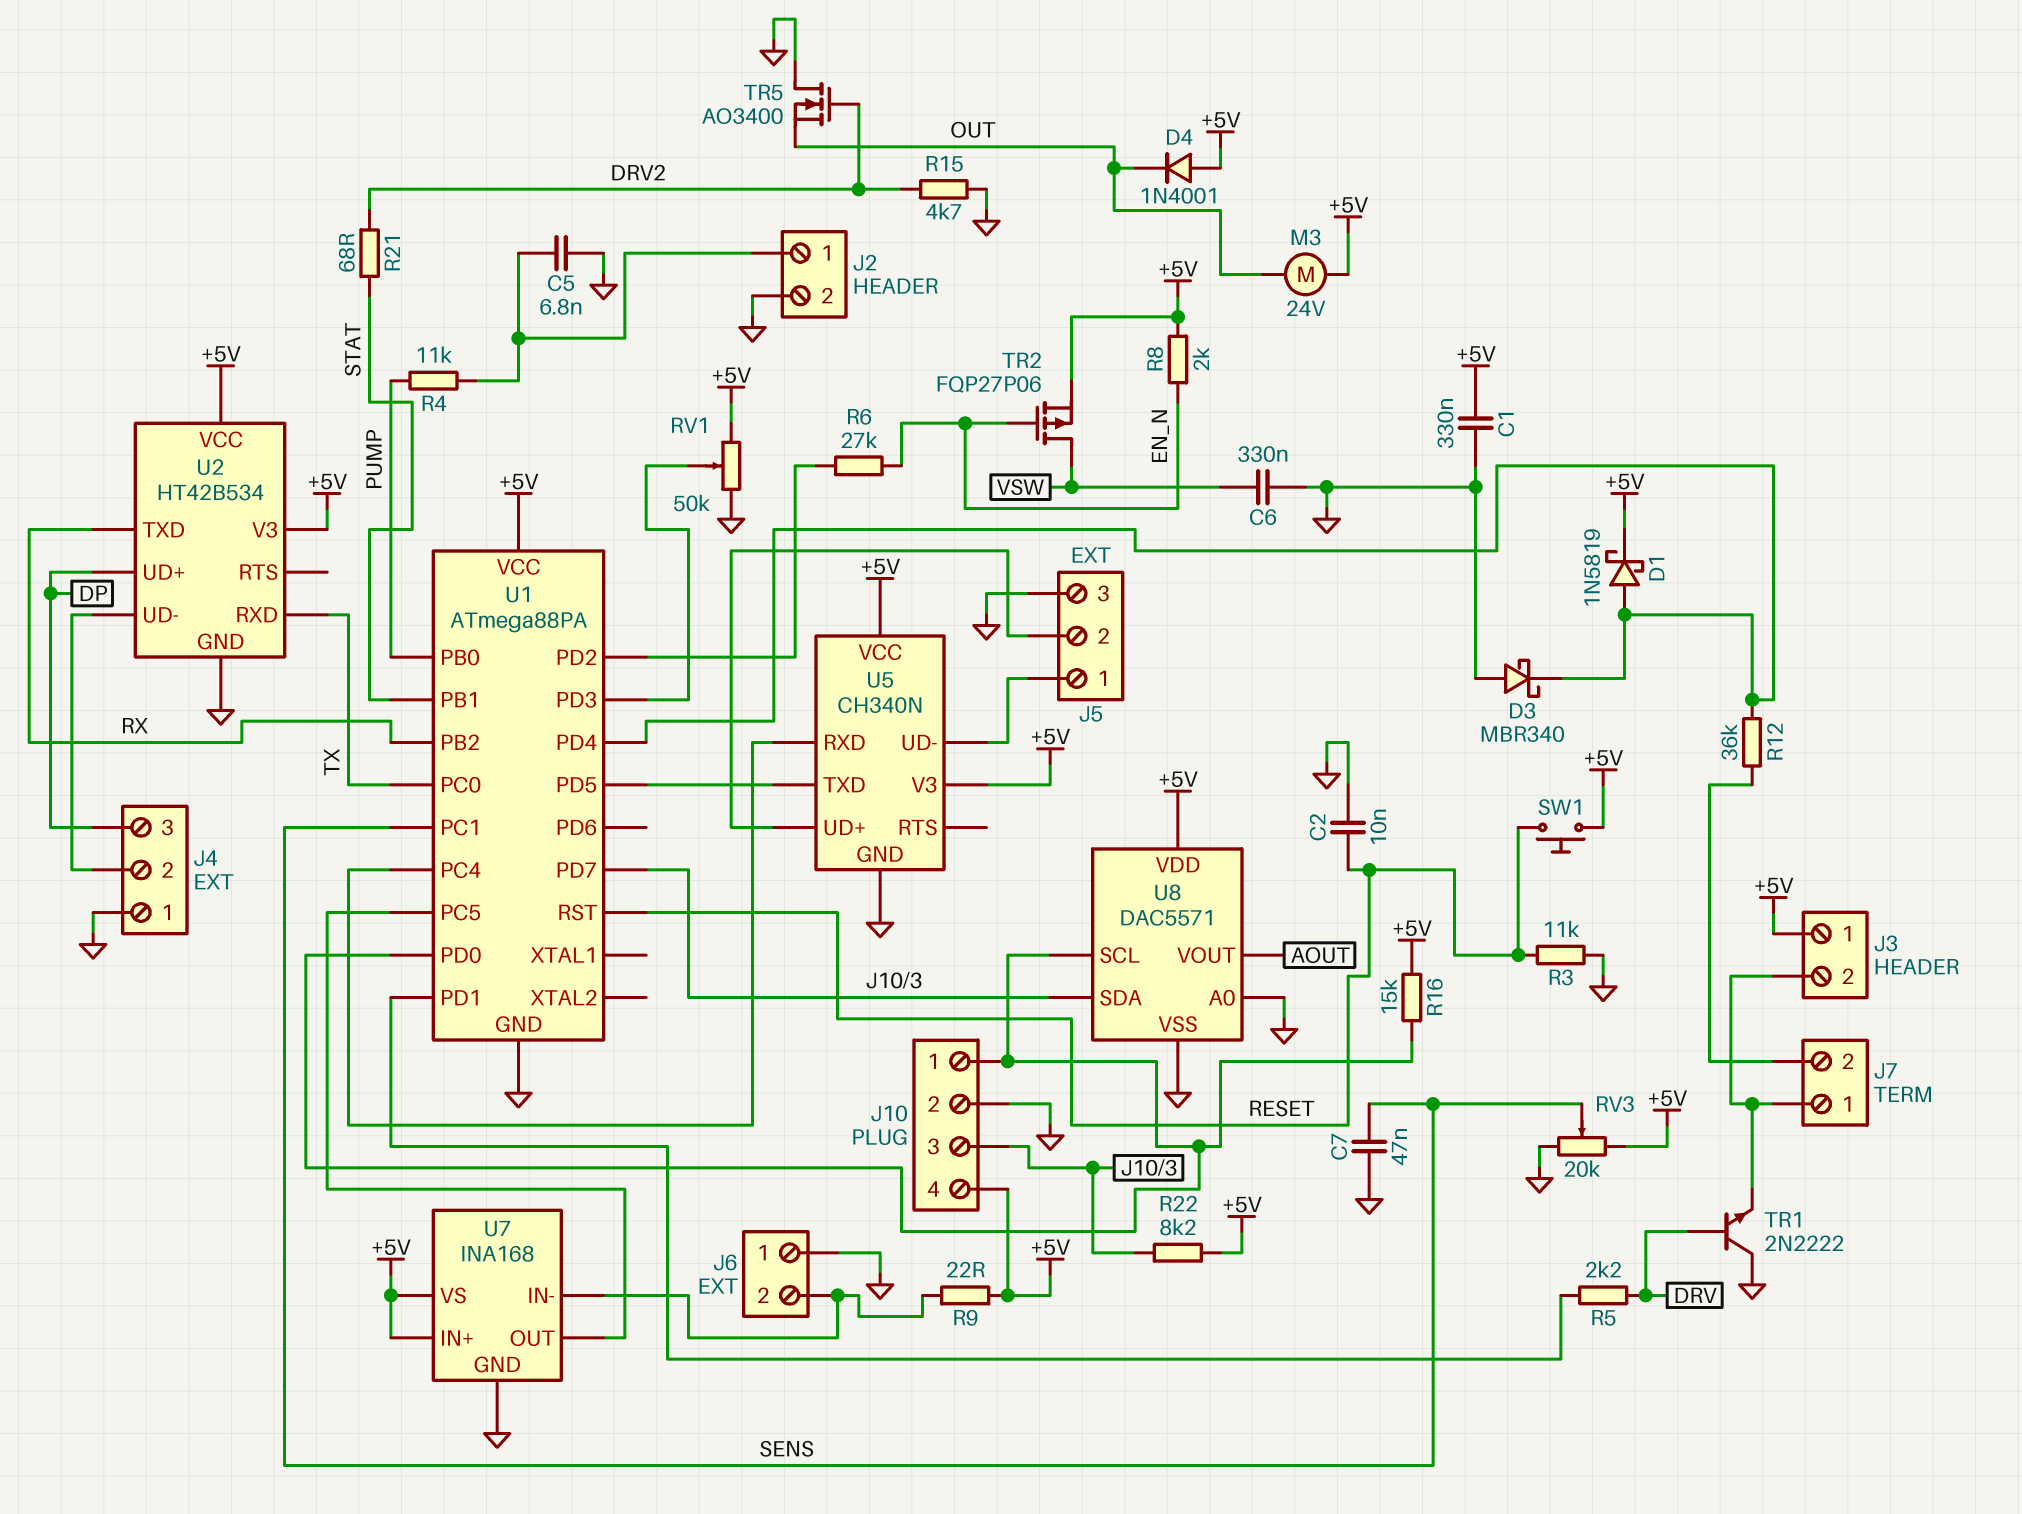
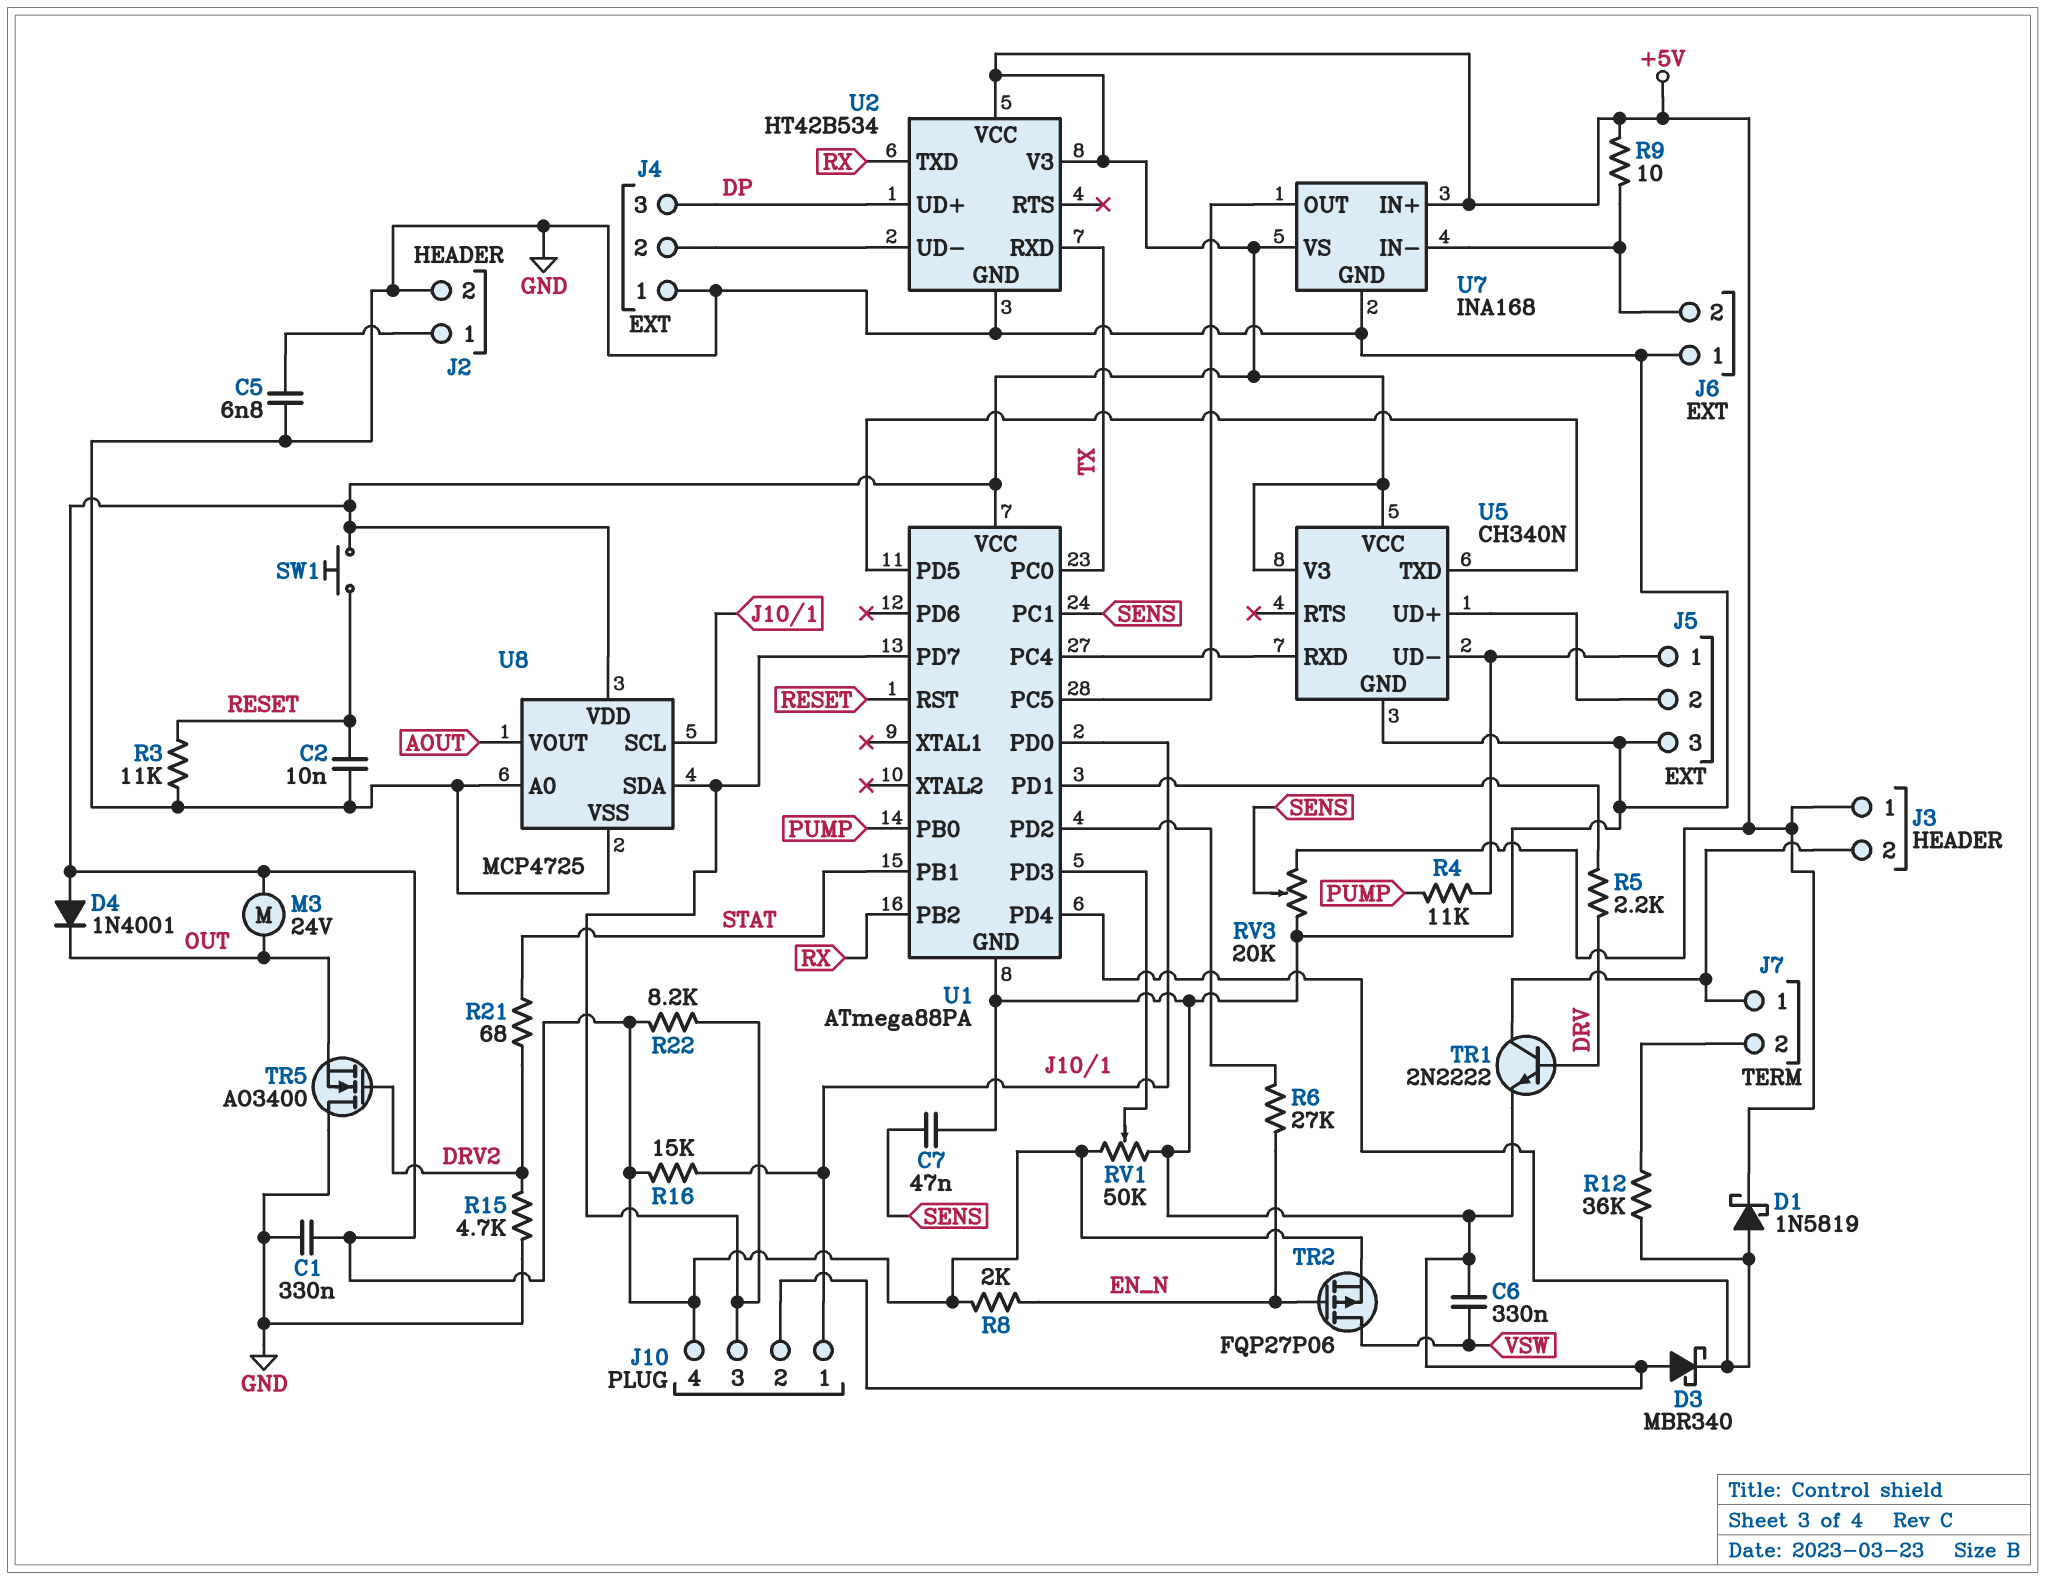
R4: 11k (J2/1, PUMP) -> 11k (J5/1, PUMP)
R9: 22 (+5V, J6/2) -> 10 (+5V, J6/2)
TR1: NPN 2N2222 (B DRV, C GND, E J3/2) -> NPN 2N2222 (B DRV, C J3/2, E GND)
U8: DAC5571 -> MCP4725

